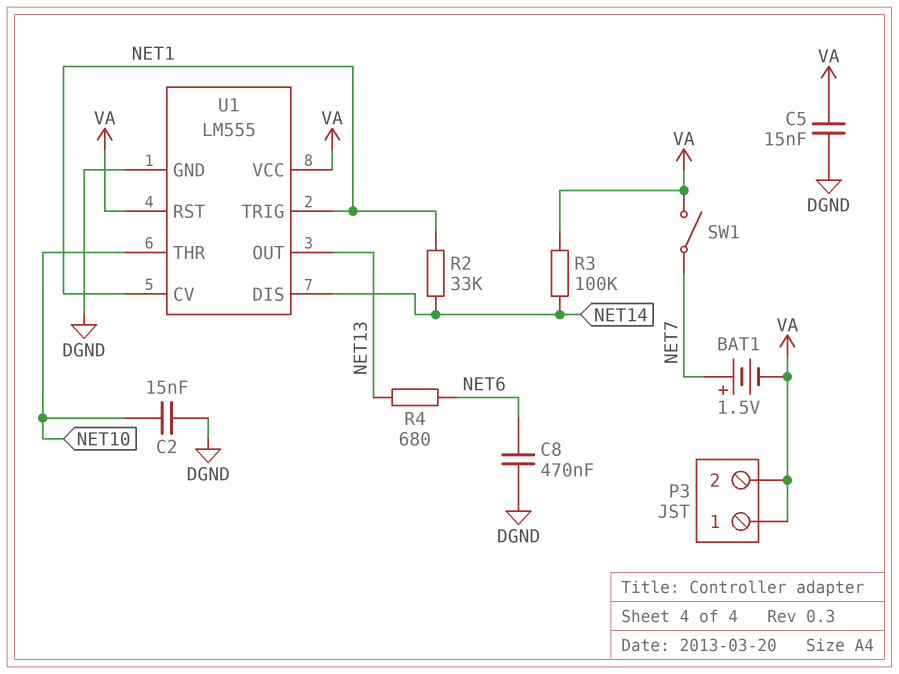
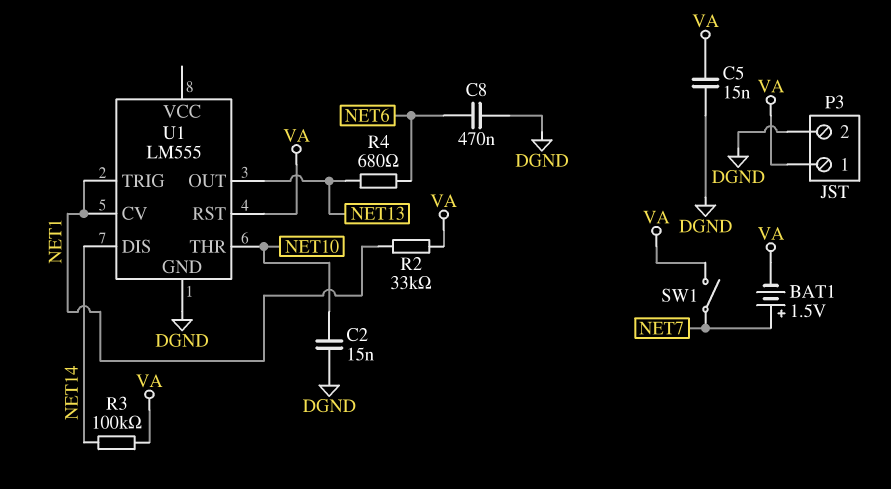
P3 pin 2: VA -> DGND
R2: 33k (NET1, NET14) -> 33k (NET1, VA)
U1 pin VCC: VA -> none

